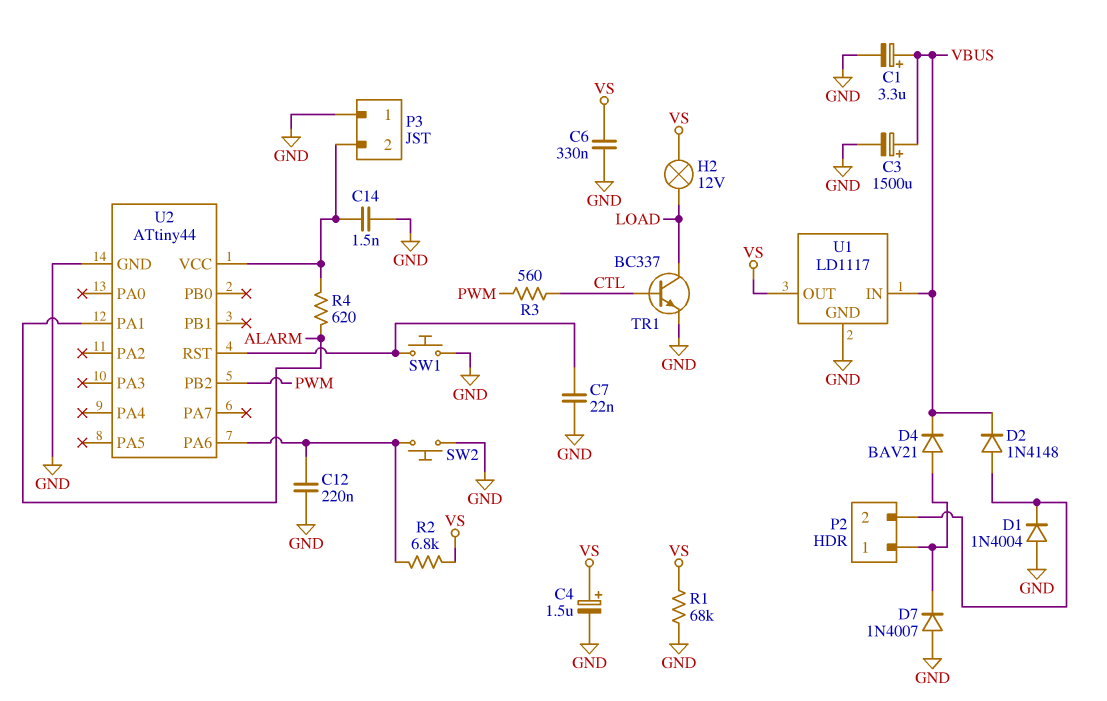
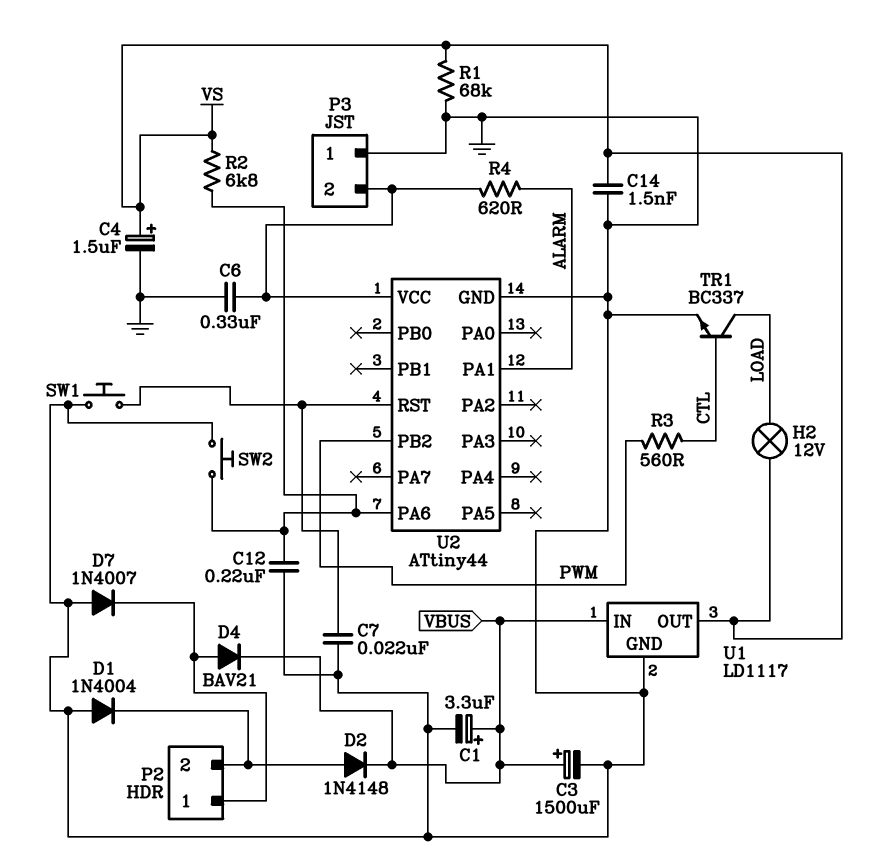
C6: 330nF (GND, VS) -> 330nF (GND, P3/2)
C14: 1.5nF (GND, P3/2) -> 1.5nF (GND, VS)

